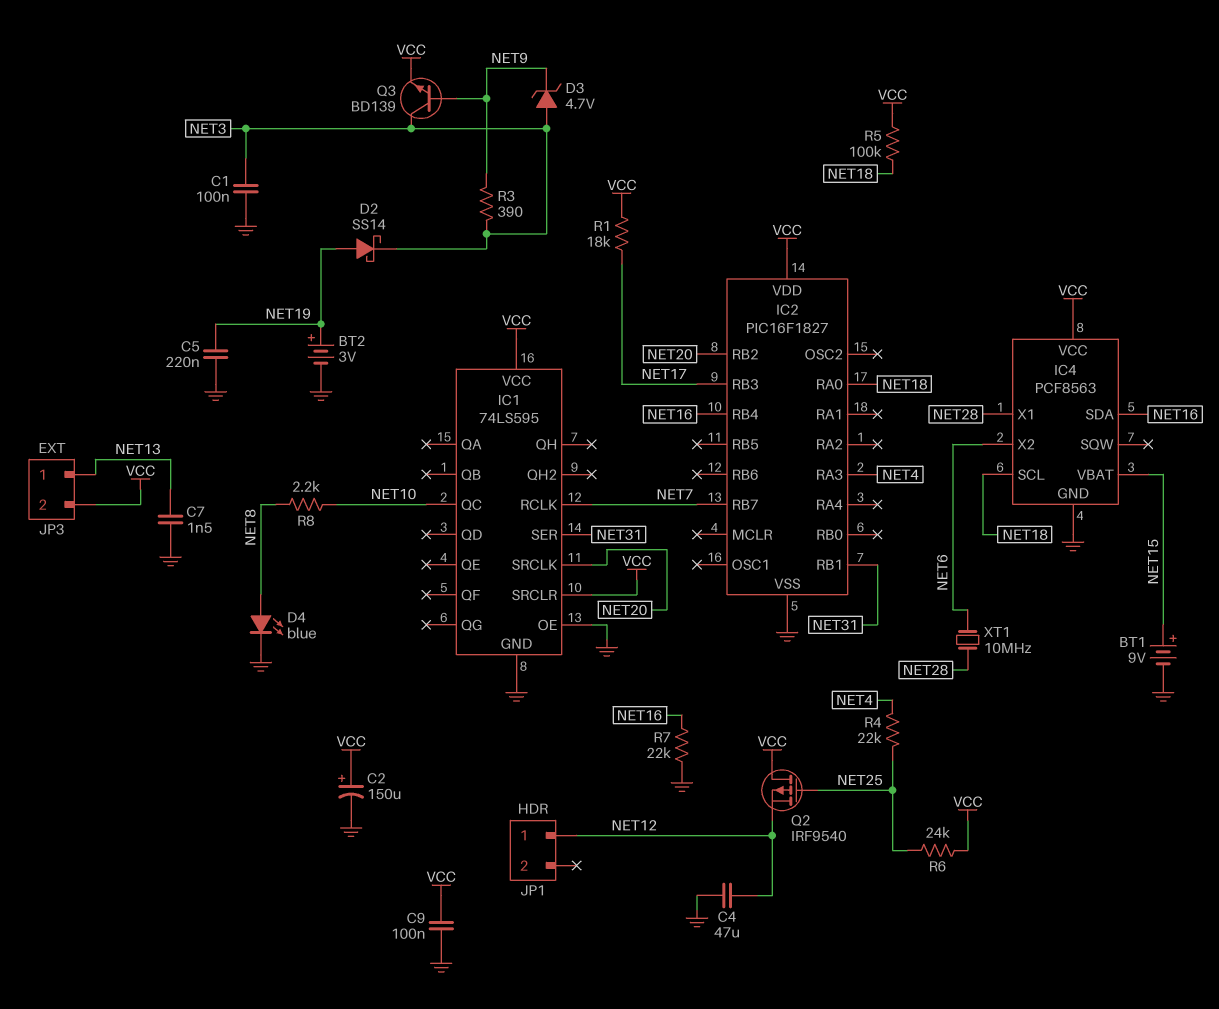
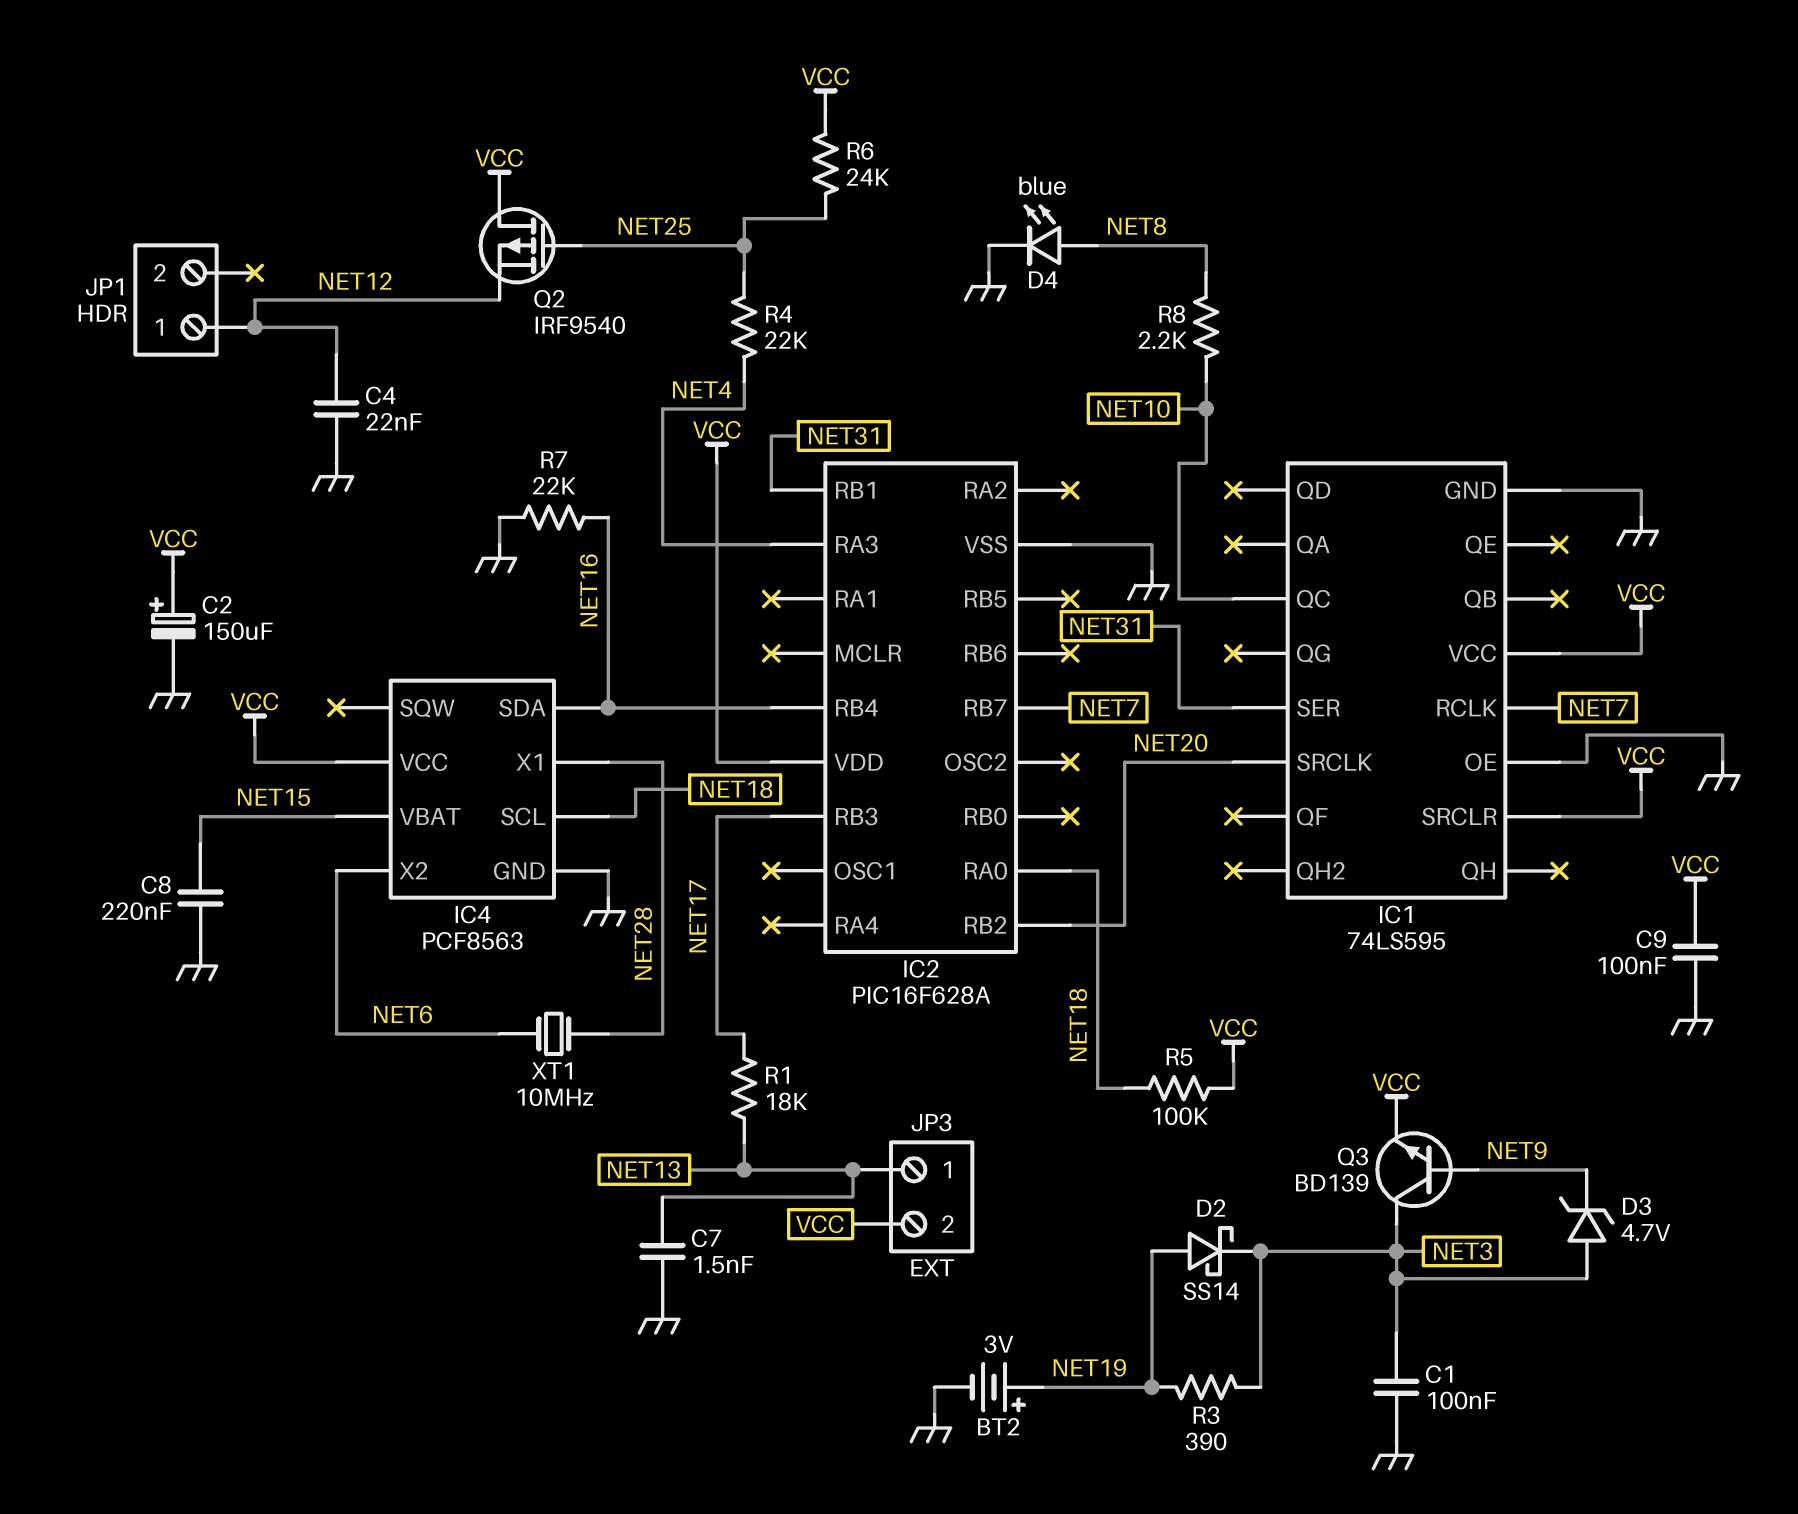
BT1: 9V (plus NET15, minus GND) -> none
C4: 47uF (GND, NET12) -> 22nF (GND, NET12)
C5: 220nF (GND, NET19) -> none
C8: none -> 220nF (GND, NET15)
IC2: PIC16F1827 -> PIC16F628A
R1: 18k (NET17, VCC) -> 18k (NET13, NET17)
R3: 390 (NET3, NET9) -> 390 (NET3, NET19)

